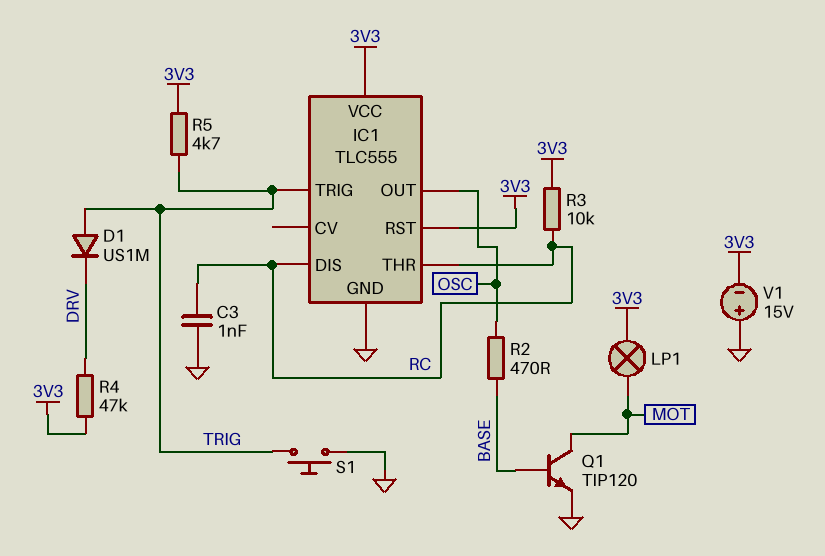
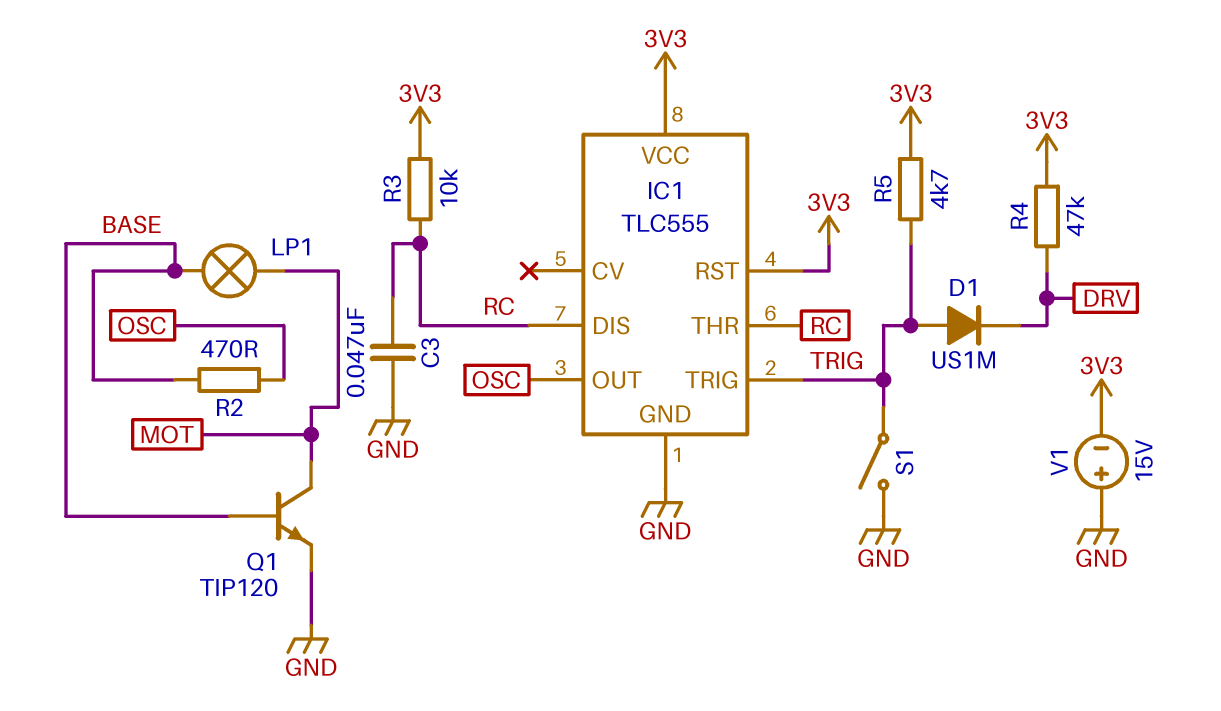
C3: 1nF (GND, RC) -> 47nF (GND, RC)
LP1: lamp (3V3, MOT) -> lamp (BASE, MOT)
S1: button (GND, TRIG) -> switch (GND, TRIG)

